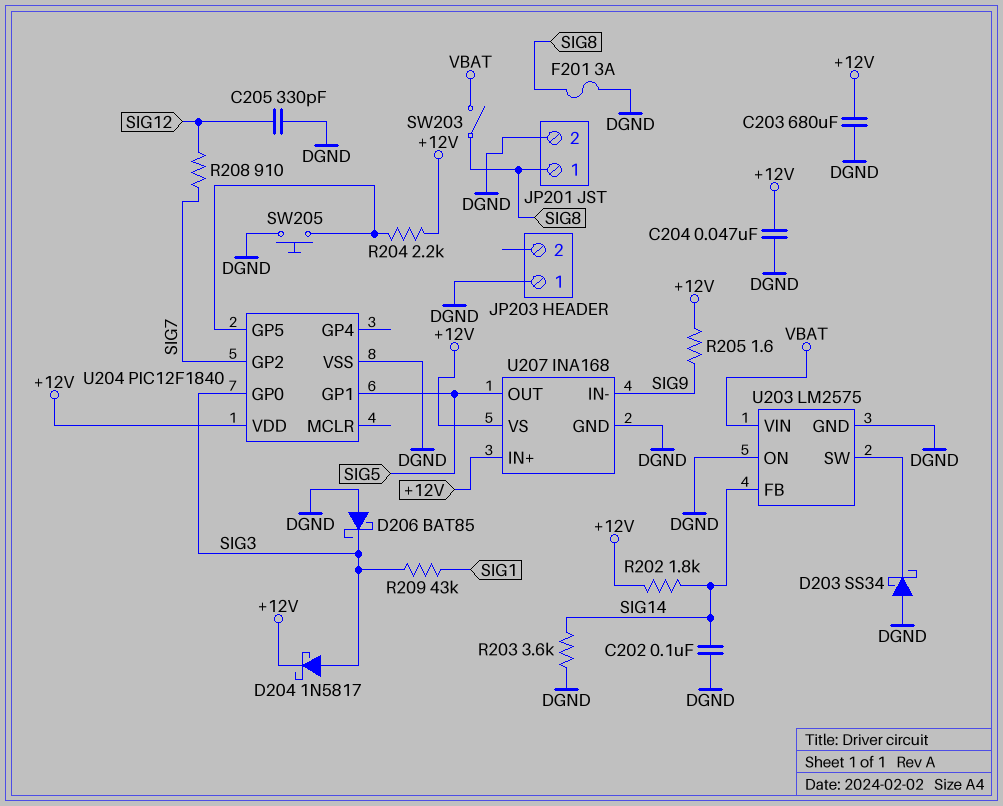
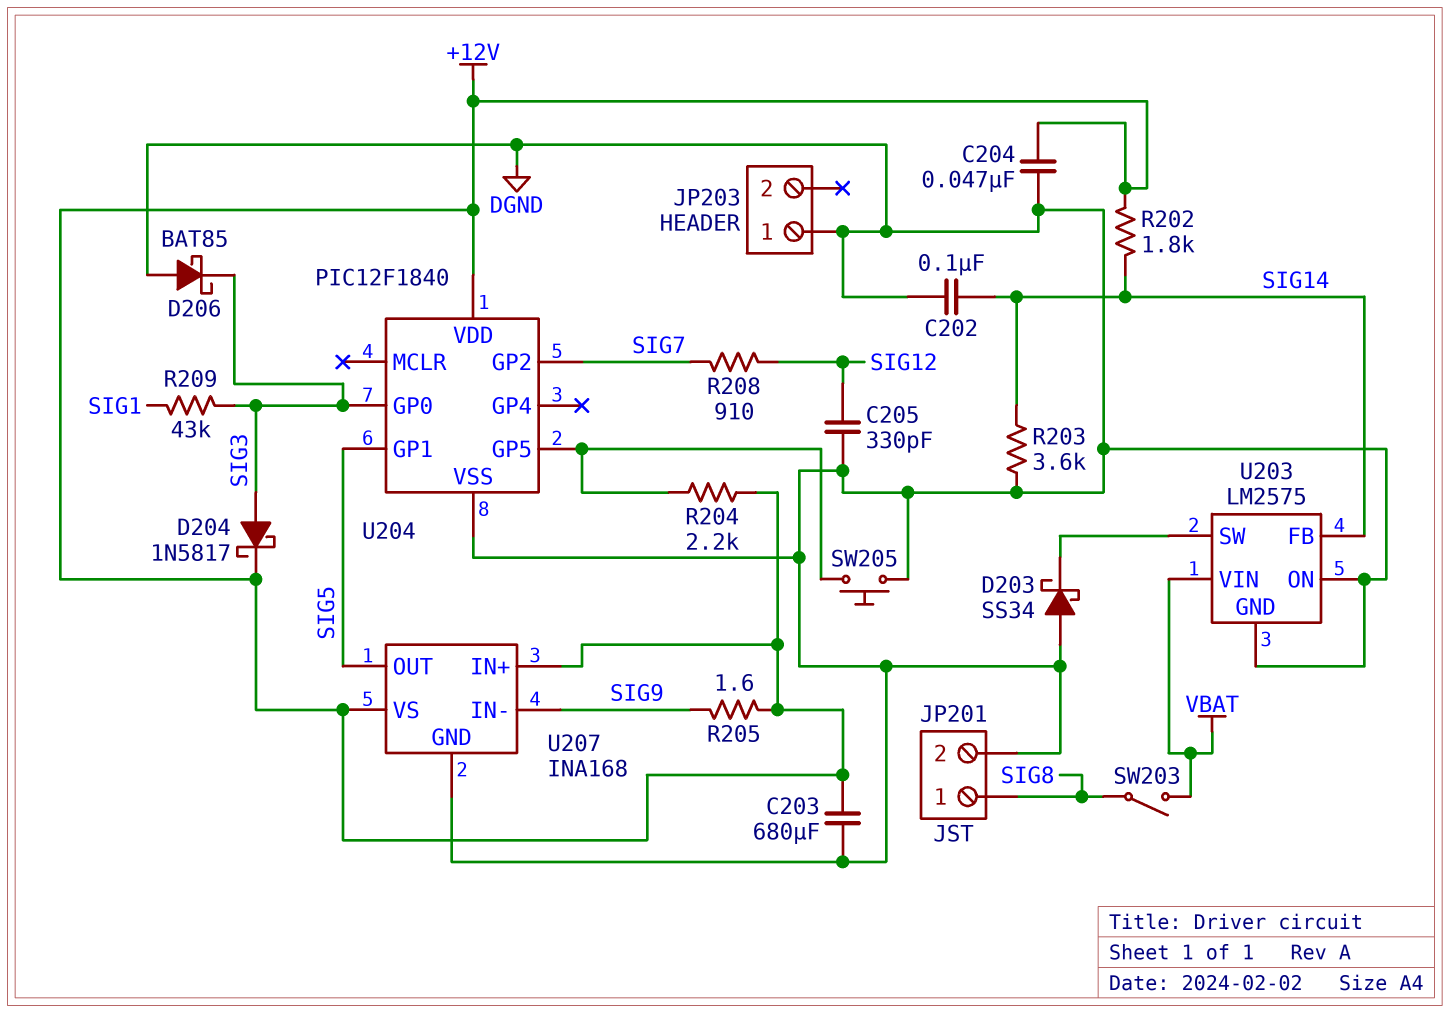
F201: 3A (DGND, SIG8) -> none

